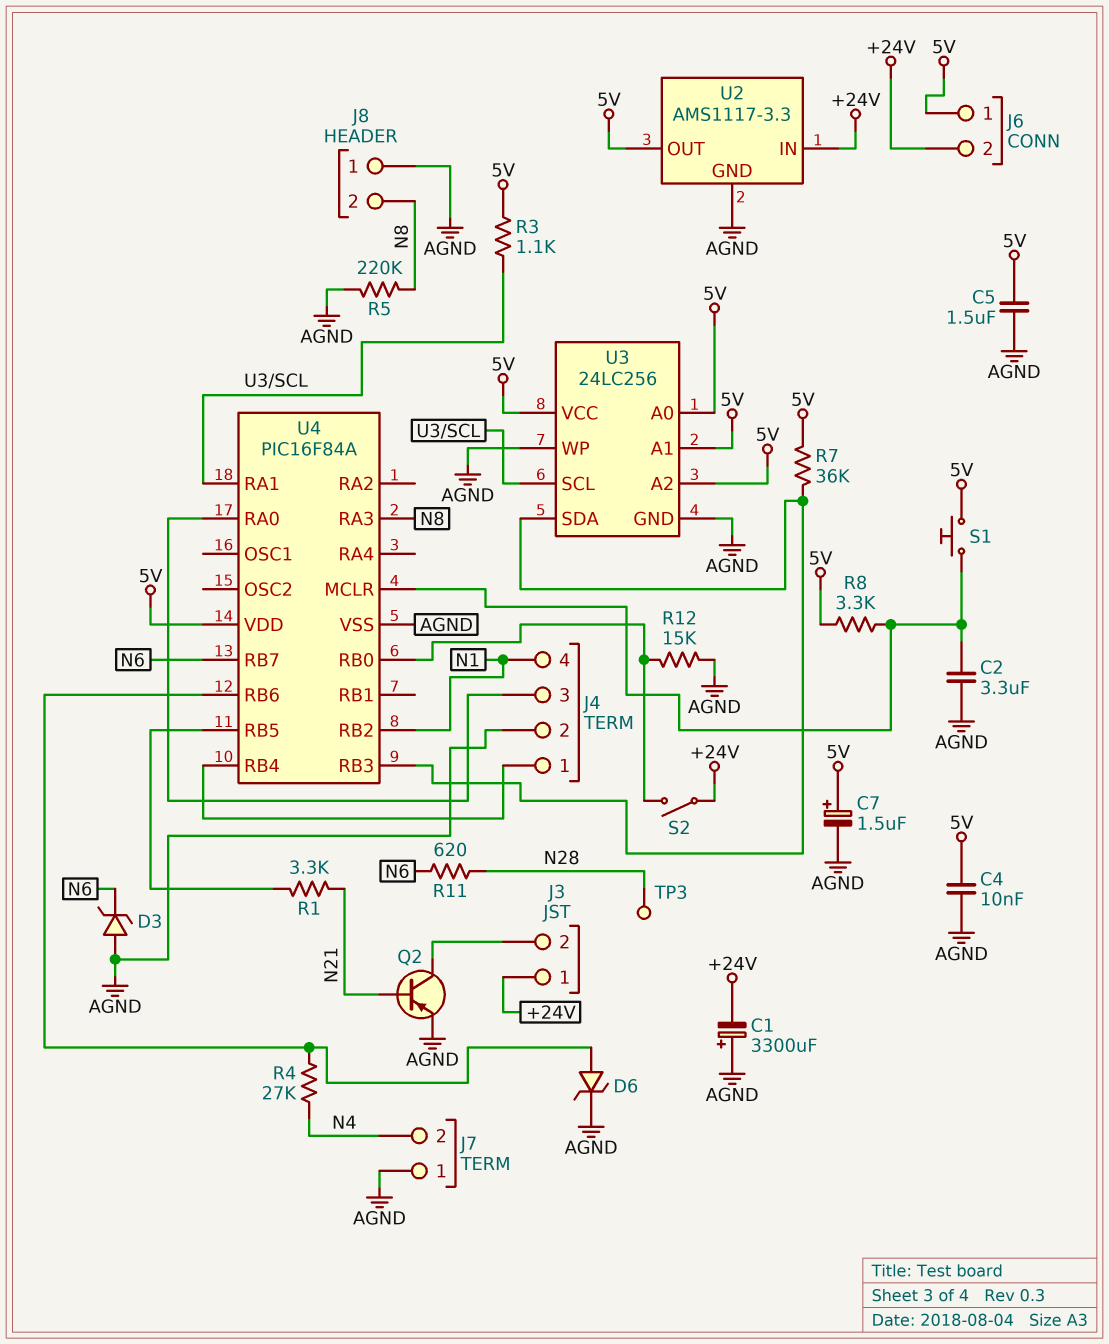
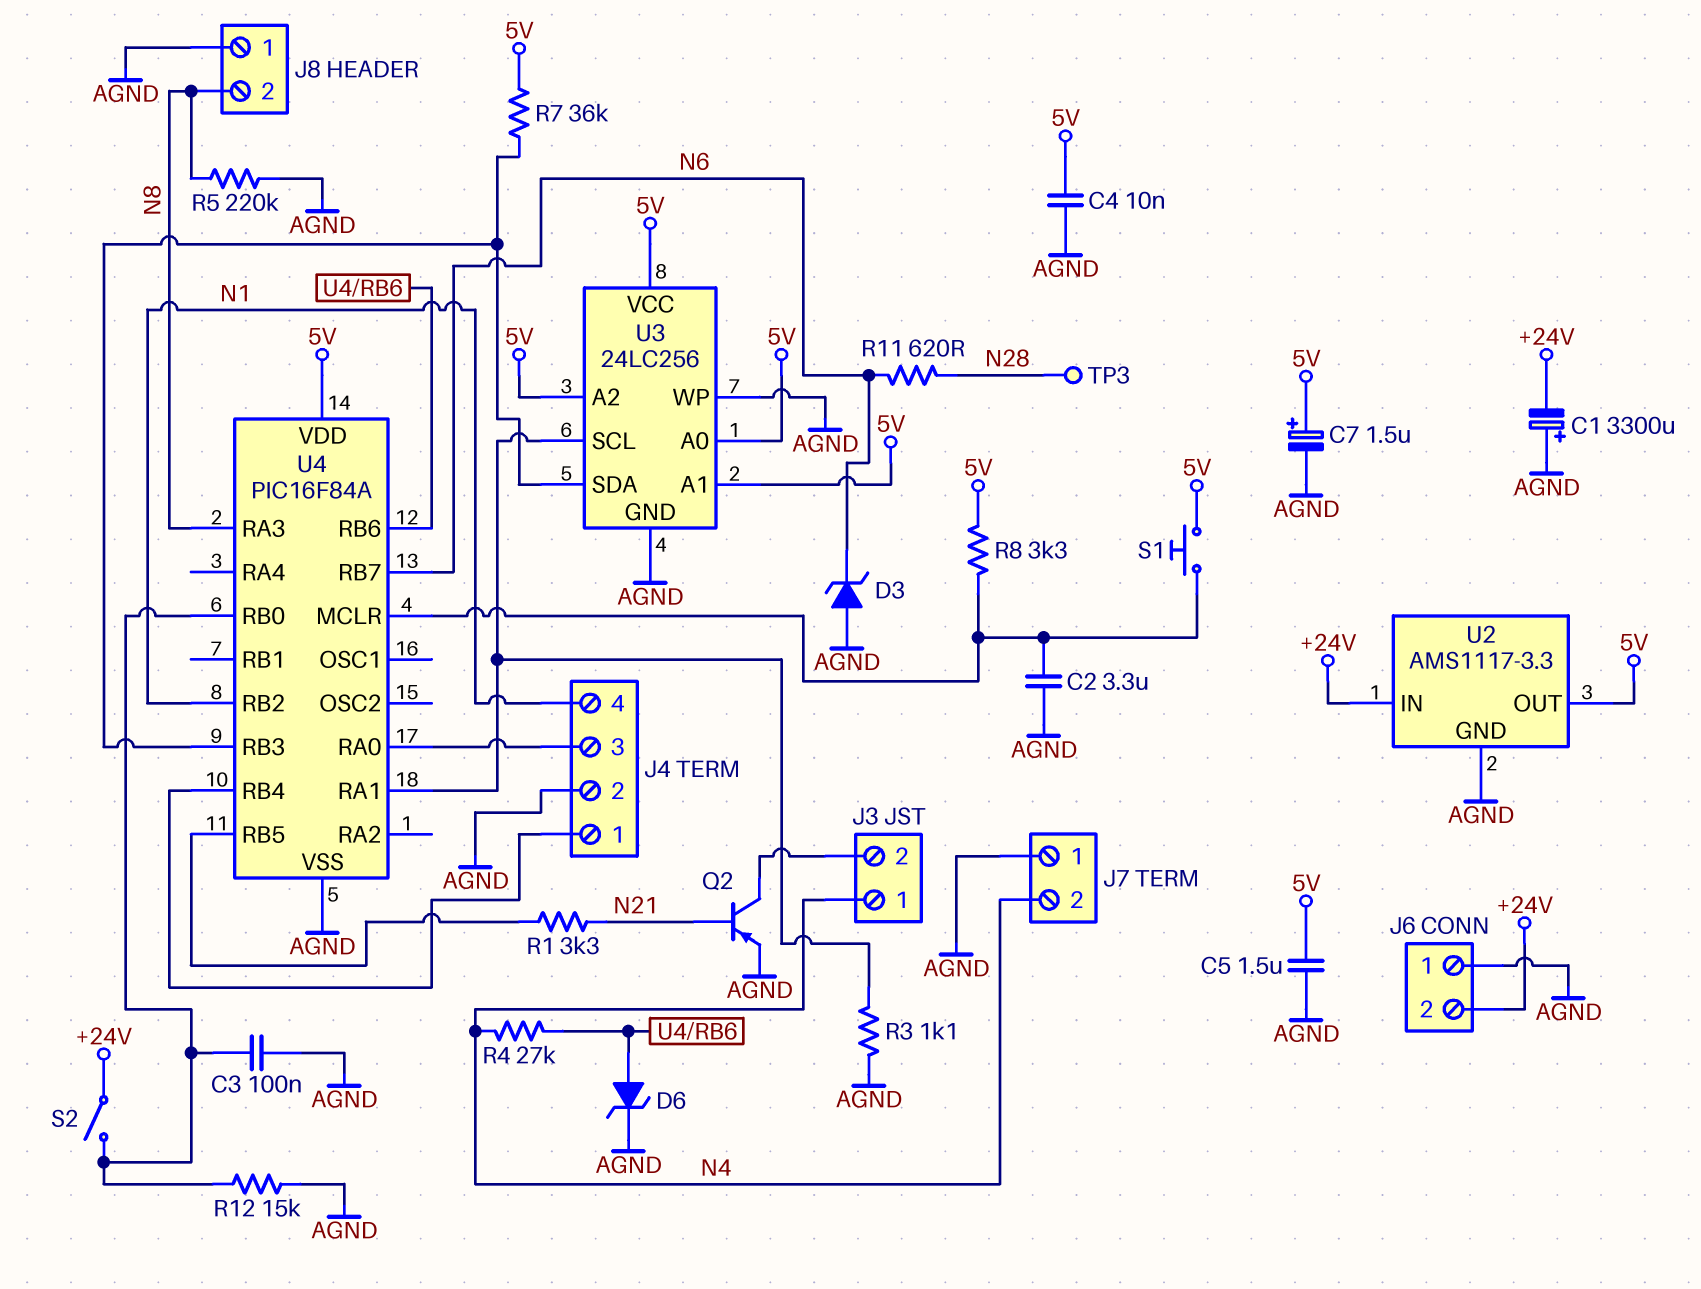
C3: none -> 100nF (AGND, U4/RB0)
J3 pin 1: +24V -> N4
J6 pin 1: 5V -> AGND
R3: 1.1k (5V, U3/SCL) -> 1.1k (AGND, U3/SCL)

